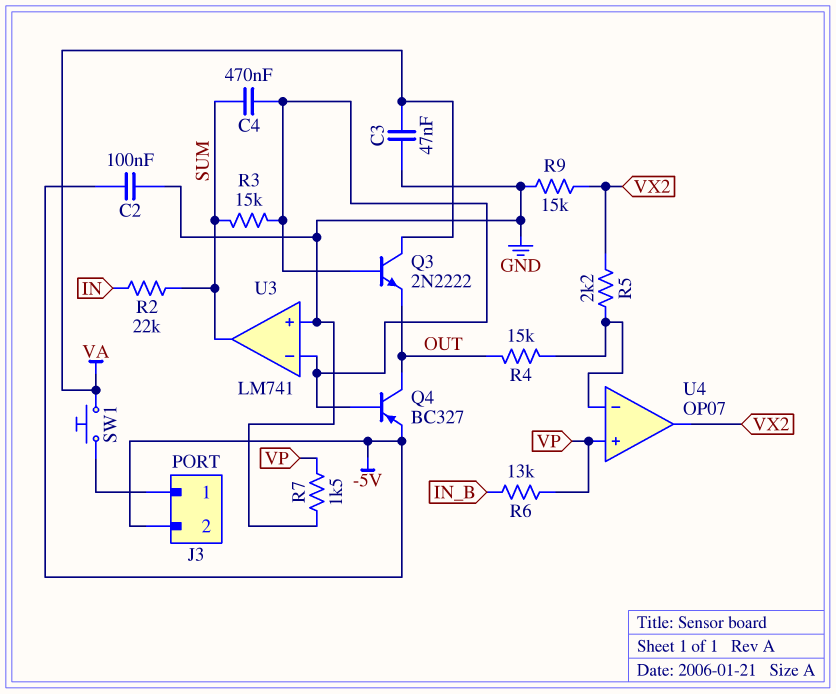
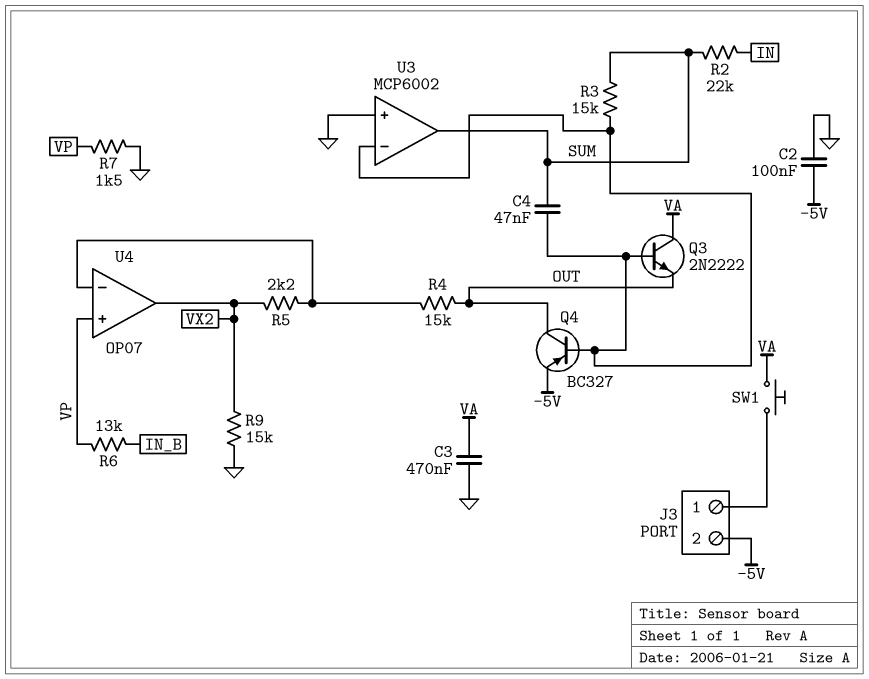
C3: 47nF (GND, VA) -> 470nF (GND, VA)
C4: 470nF (SUM, U3/in-) -> 47nF (SUM, U3/in-)
U3: LM741 -> MCP6002

